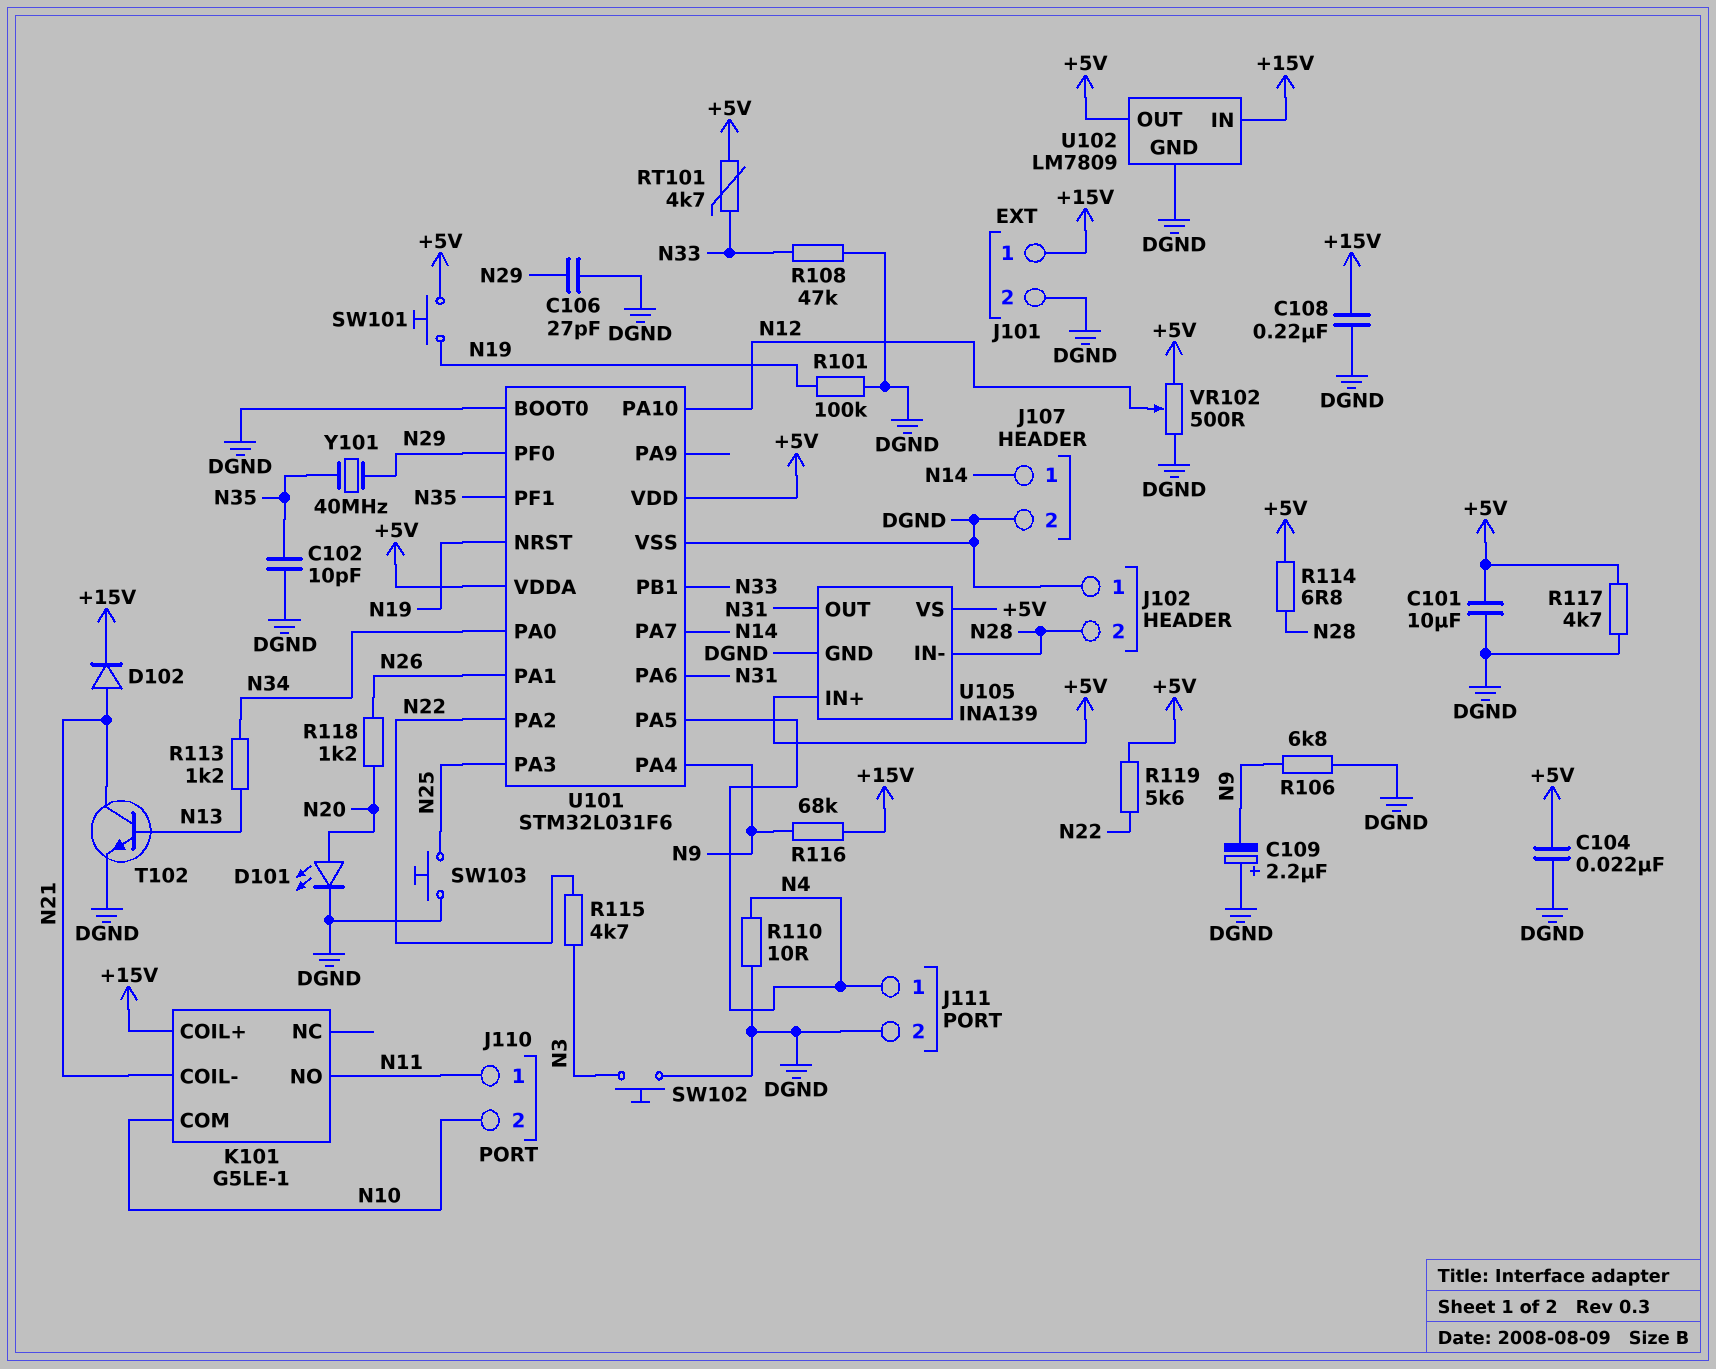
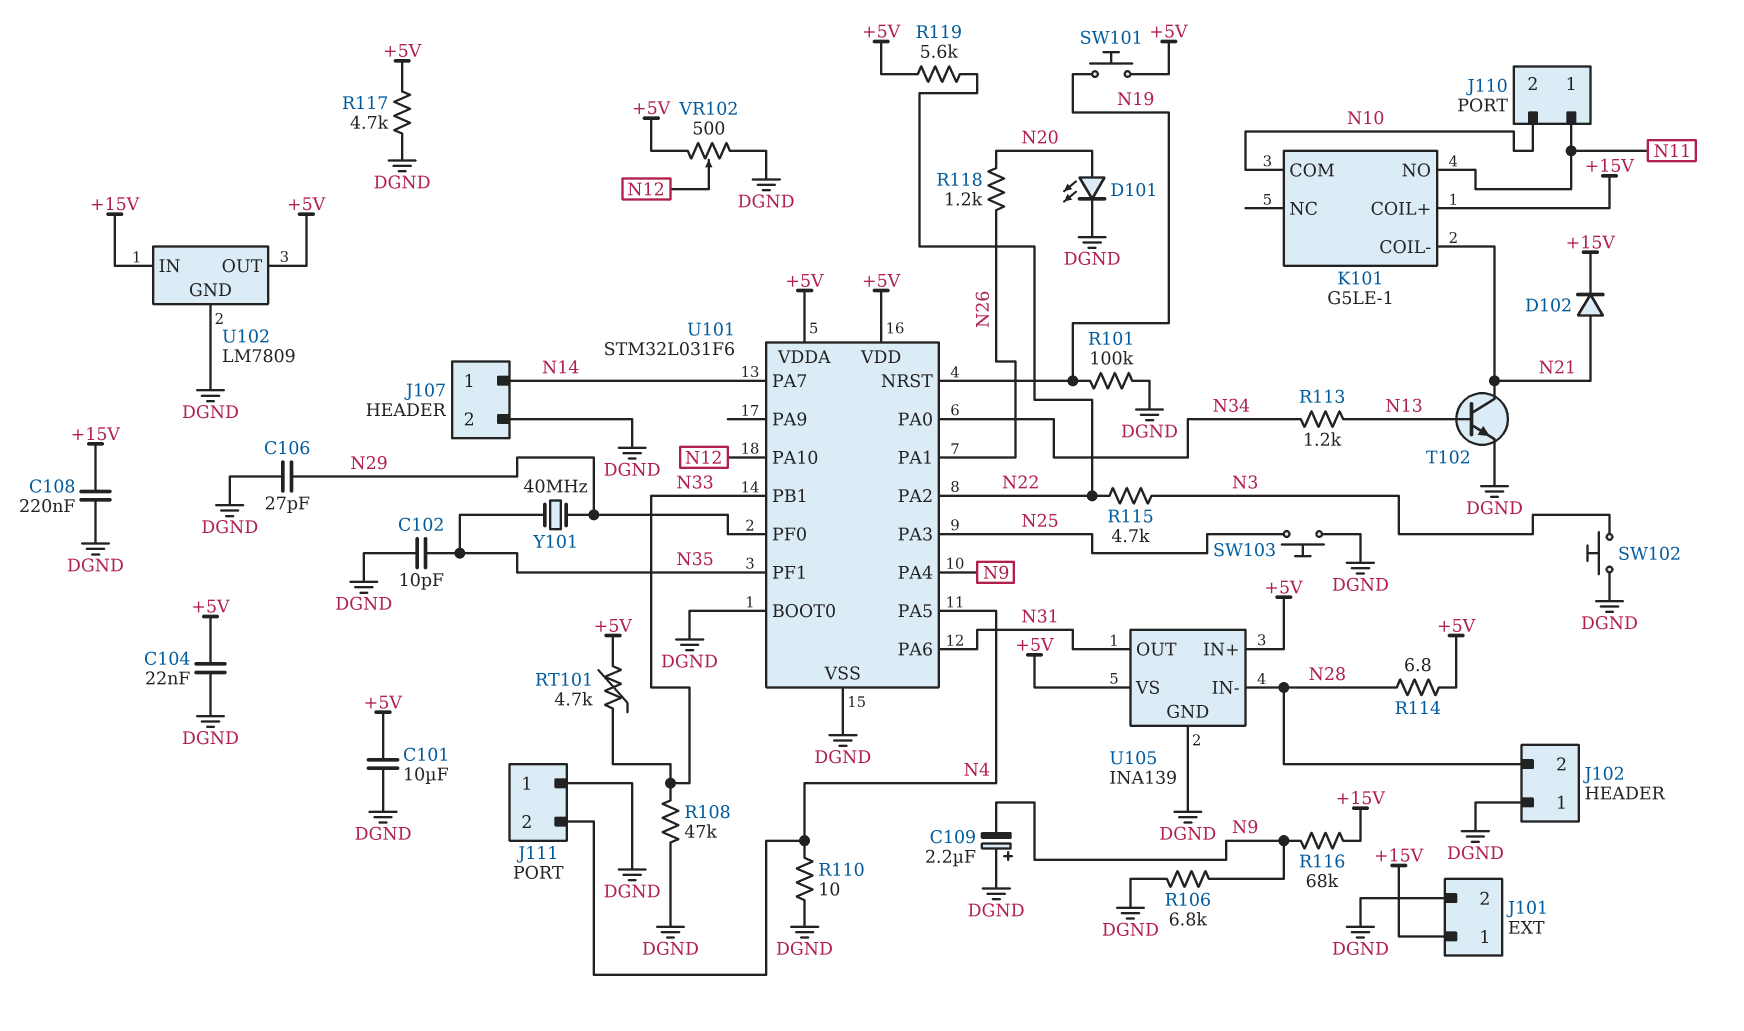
J111 pin 1: N4 -> DGND
J111 pin 2: DGND -> N4

